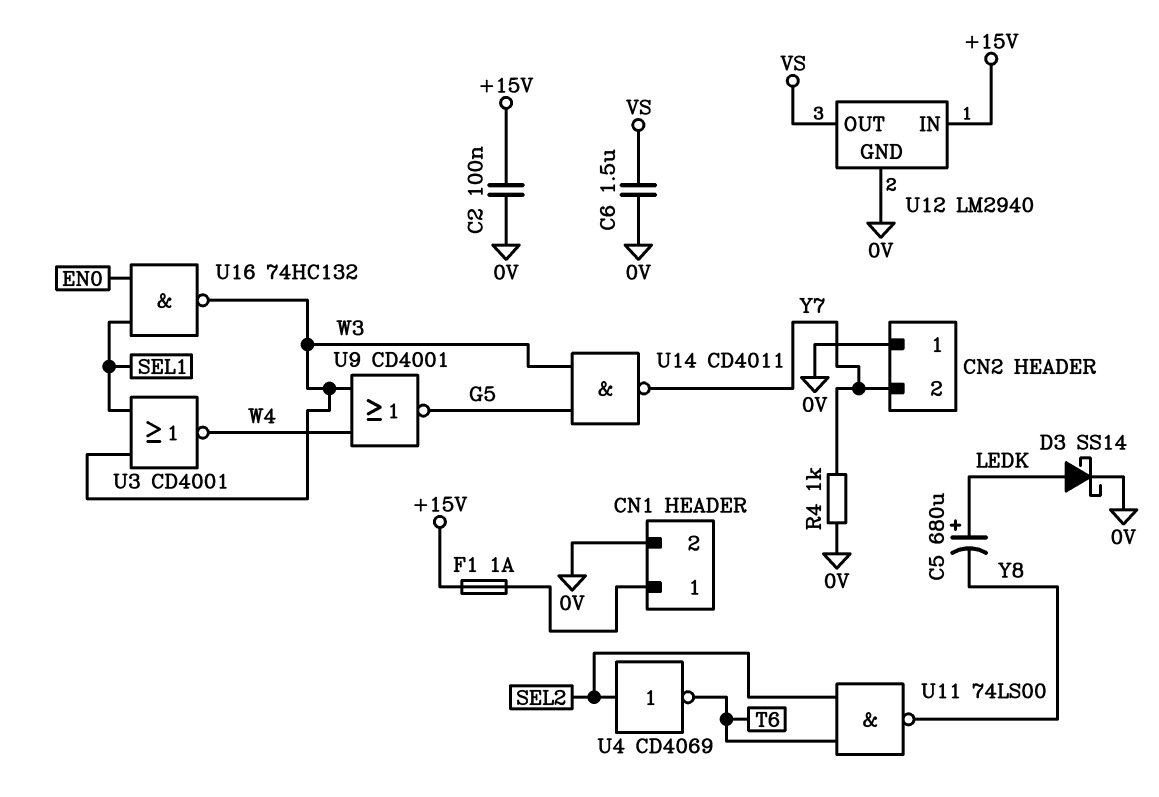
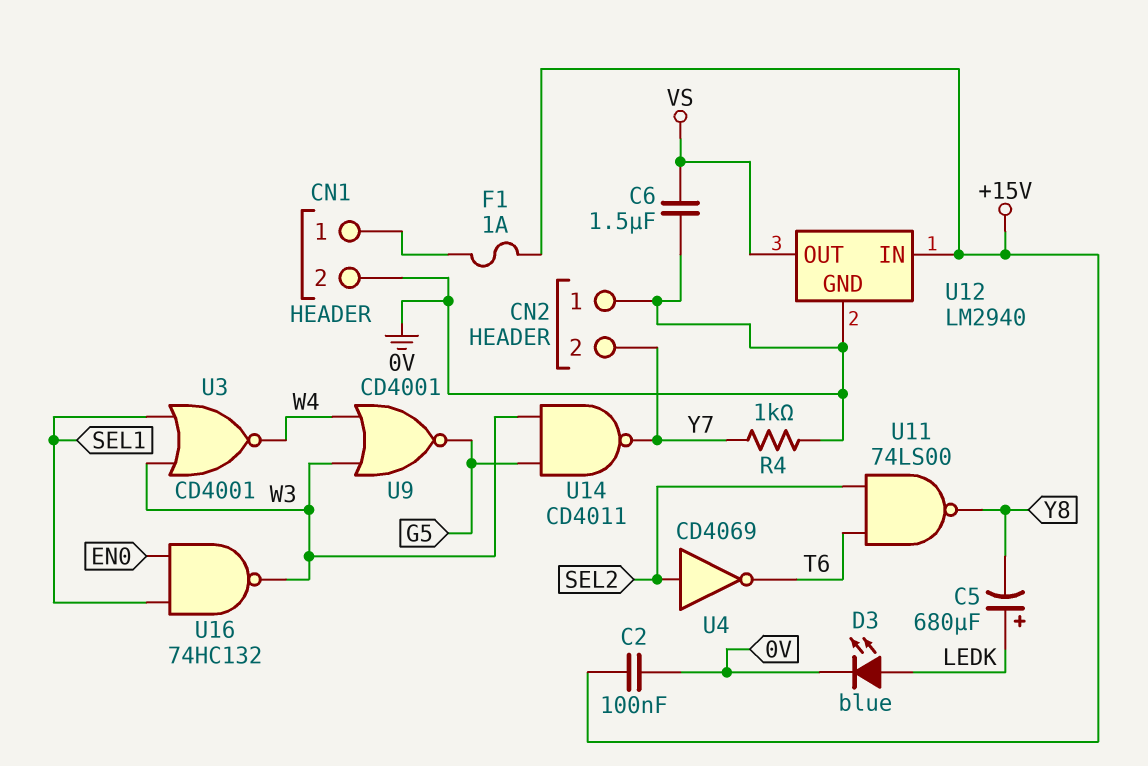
D3: schottky SS14 (A LEDK, K 0V) -> LED blue (A LEDK, K 0V)

